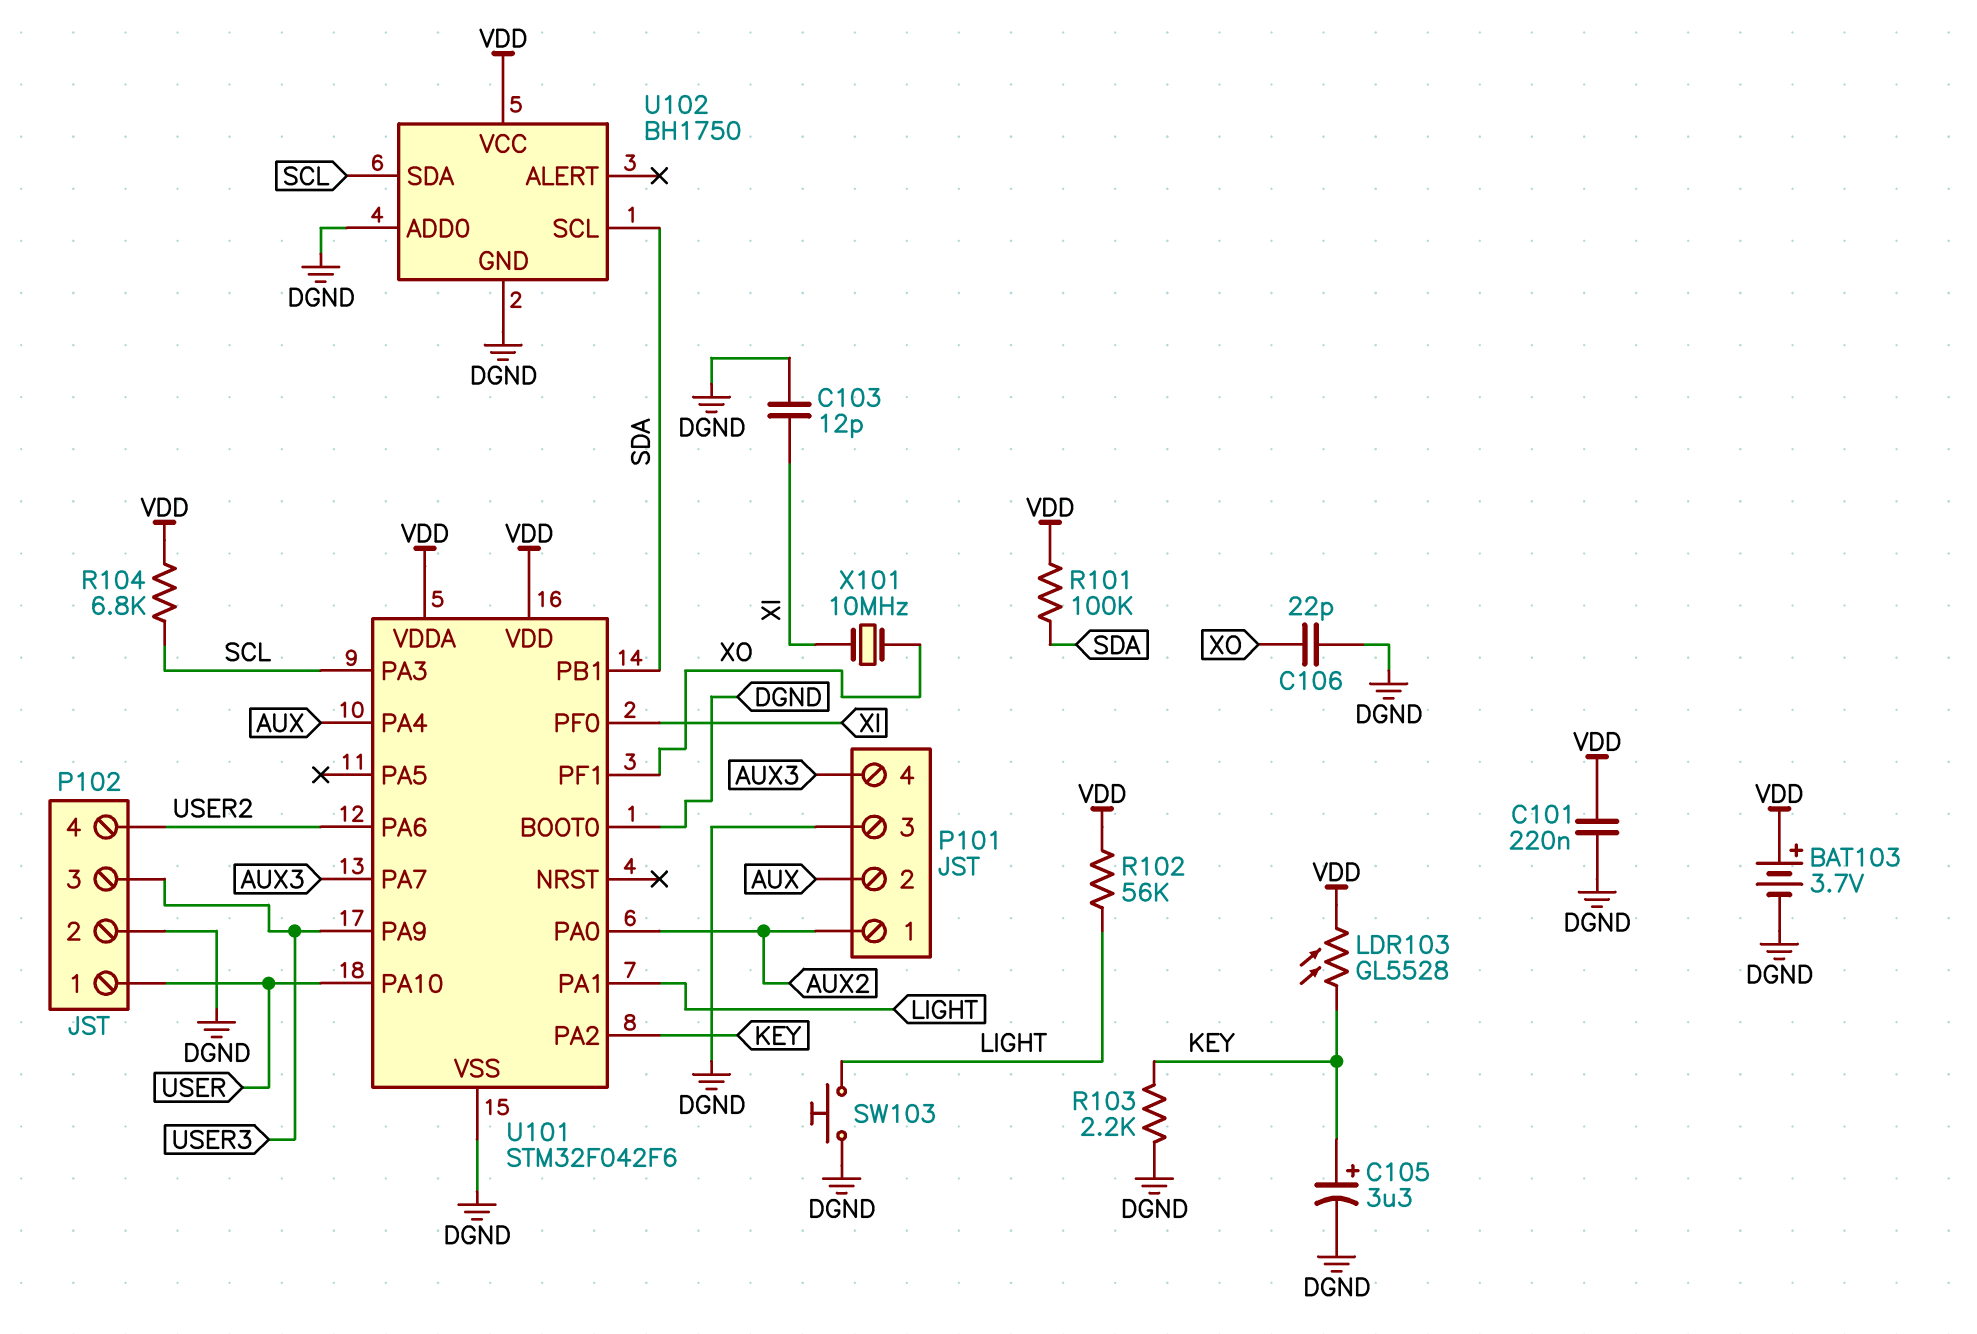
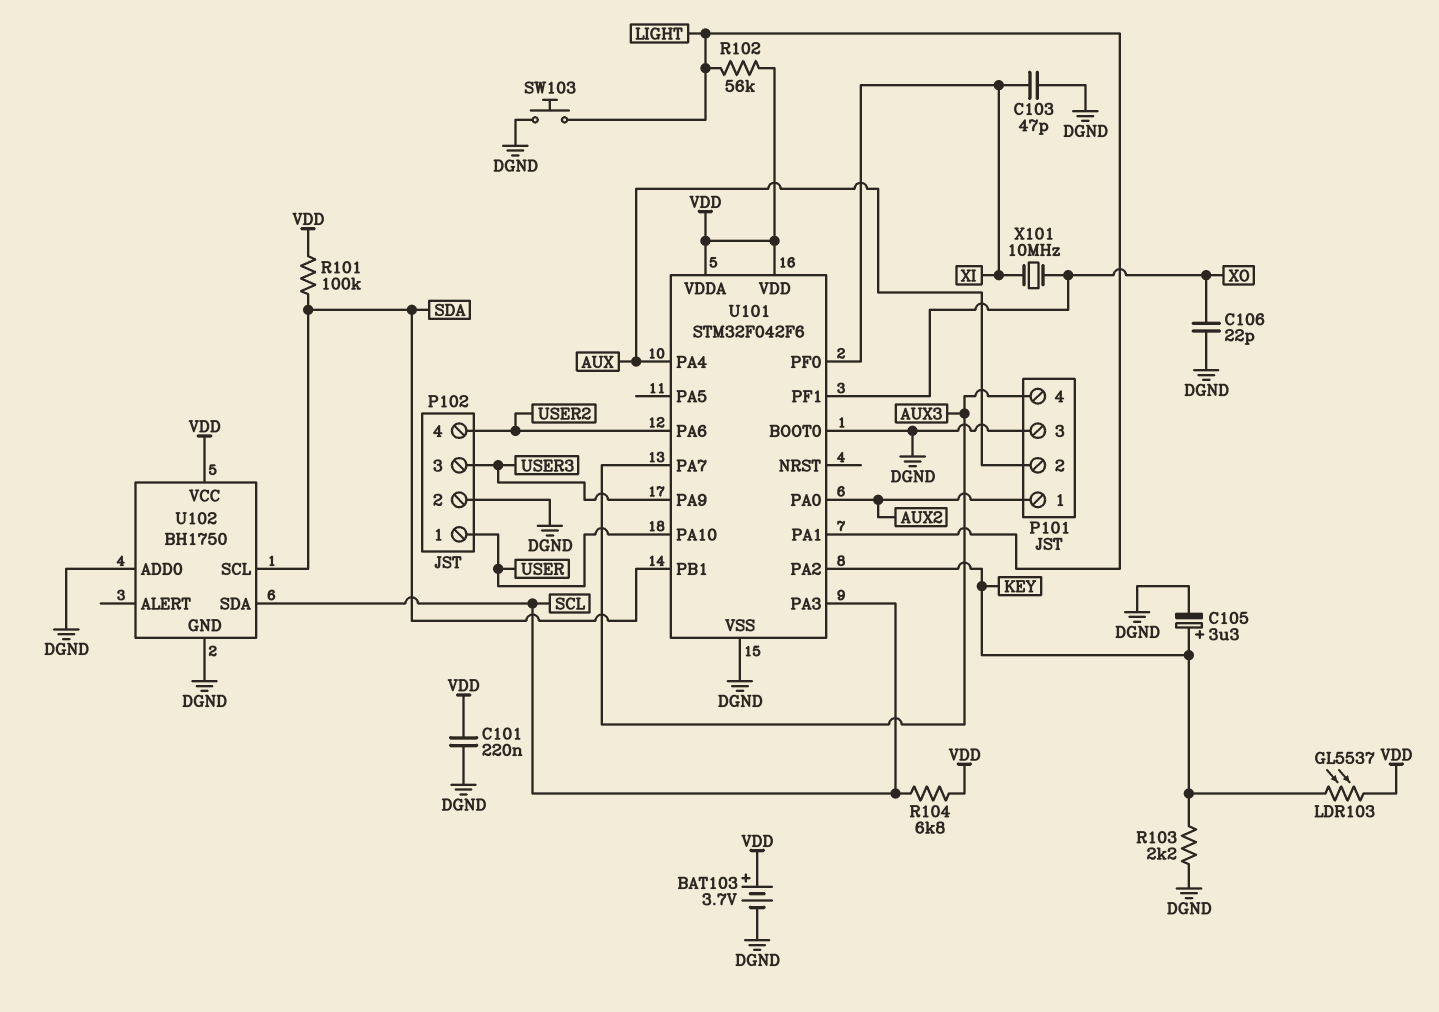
C103: 12pF (DGND, XI) -> 47pF (DGND, XI)
LDR103: GL5528 (KEY, VDD) -> GL5537 (KEY, VDD)

